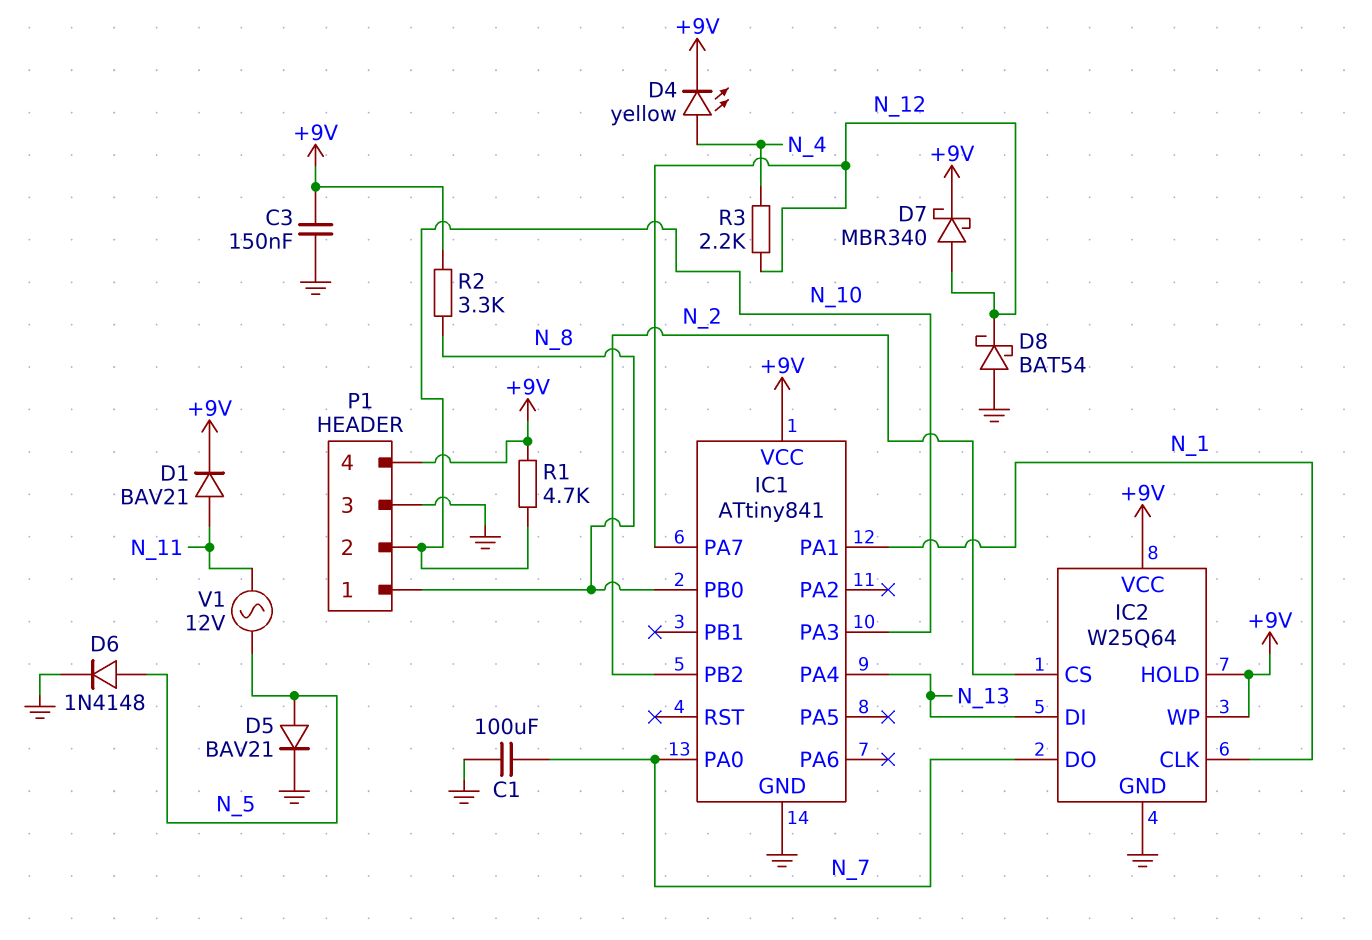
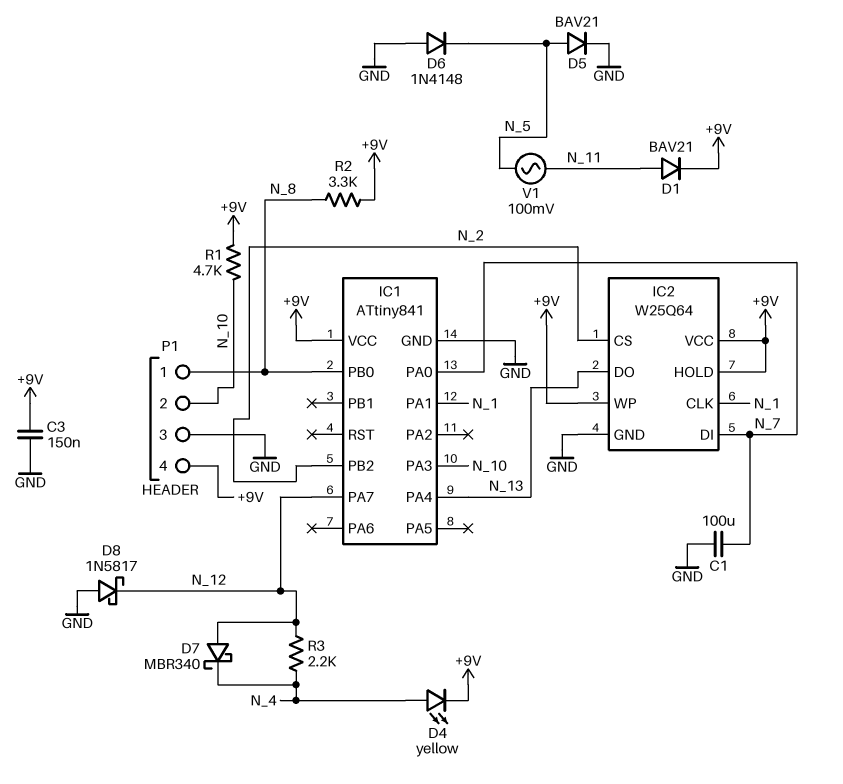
D6: diode 1N4148 (A N_5, K GND) -> diode 1N4148 (A GND, K N_5)
D7: schottky MBR340 (A N_12, K +9V) -> schottky MBR340 (A N_12, K N_4)
D8: schottky BAT54 (A GND, K N_12) -> schottky 1N5817 (A GND, K N_12)
IC2 pin DI: N_13 -> N_7
IC2 pin DO: N_7 -> N_13
V1: AC 12V (N_5, N_11) -> AC 100mV (N_5, N_11)

